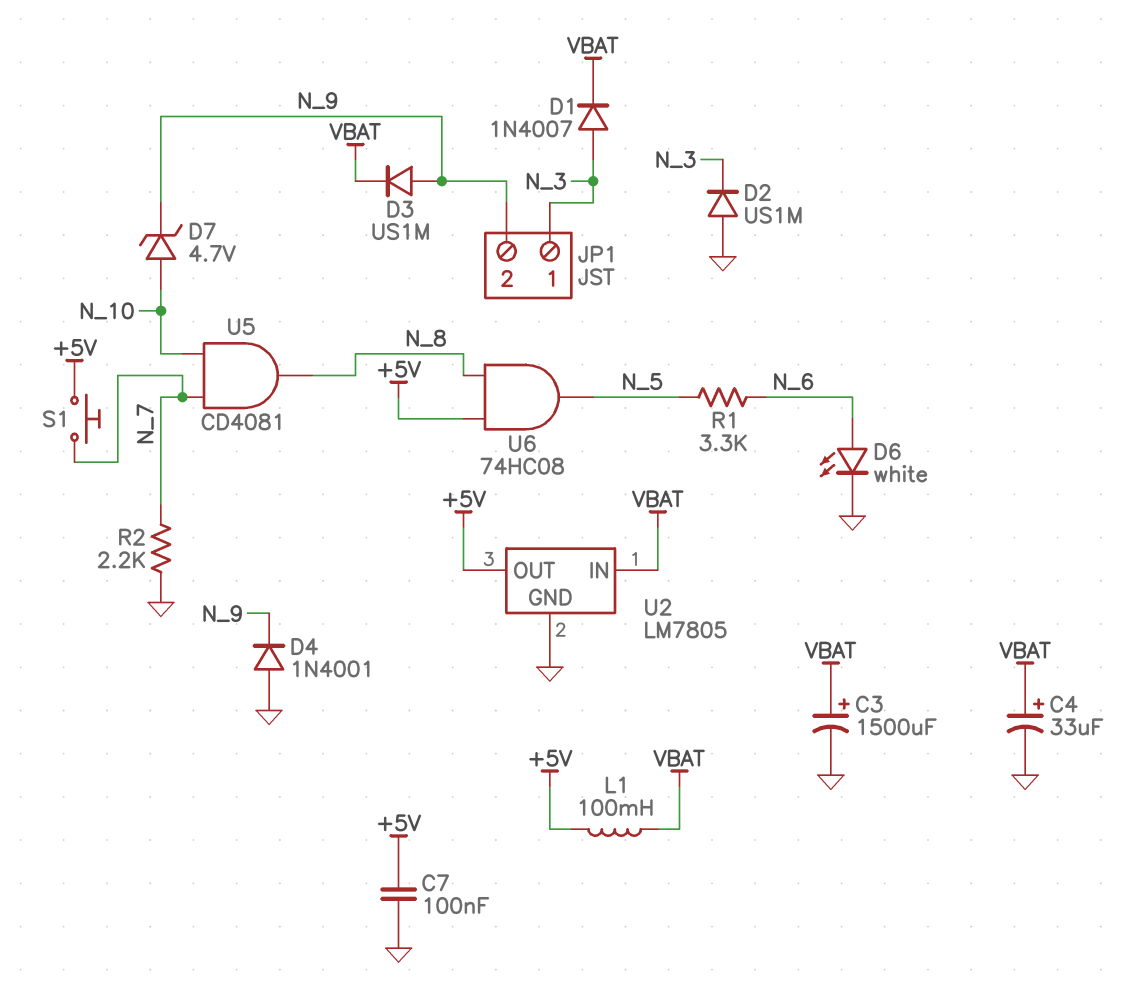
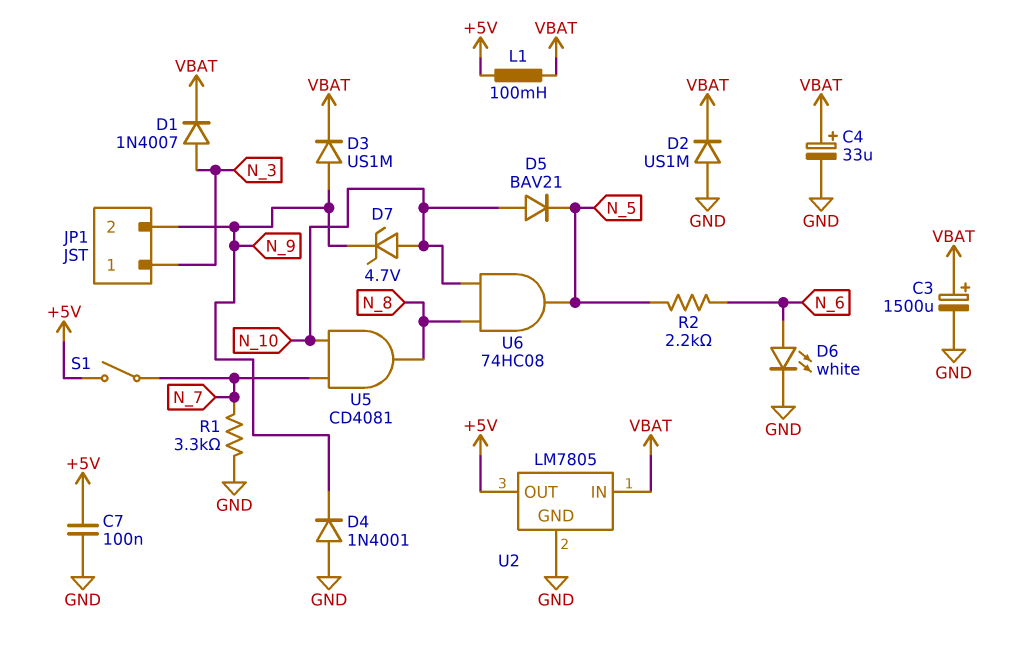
D2: diode US1M (A GND, K N_3) -> diode US1M (A GND, K VBAT)
D5: none -> diode BAV21 (A N_10, K N_5)
R1: 3.3k (N_5, N_6) -> 3.3k (GND, N_7)
R2: 2.2k (GND, N_7) -> 2.2k (N_5, N_6)
S1: button (+5V, N_7) -> switch (+5V, N_7)
U6: AND 74HC08 (in +5V, in N_8, out N_5) -> AND 74HC08 (in N_8, in N_10, out N_5)

